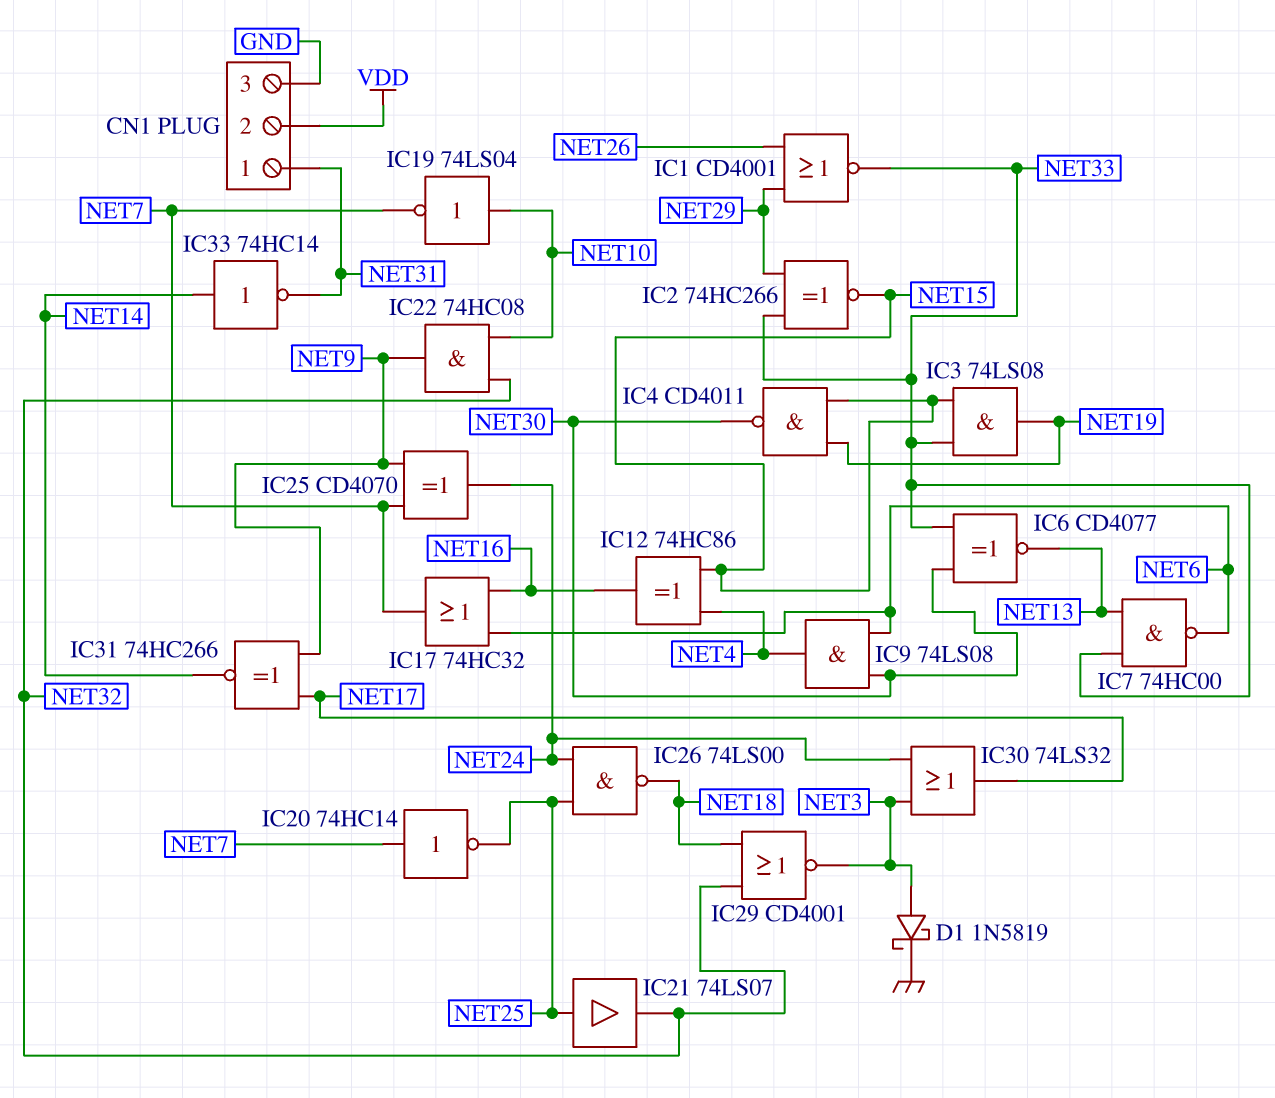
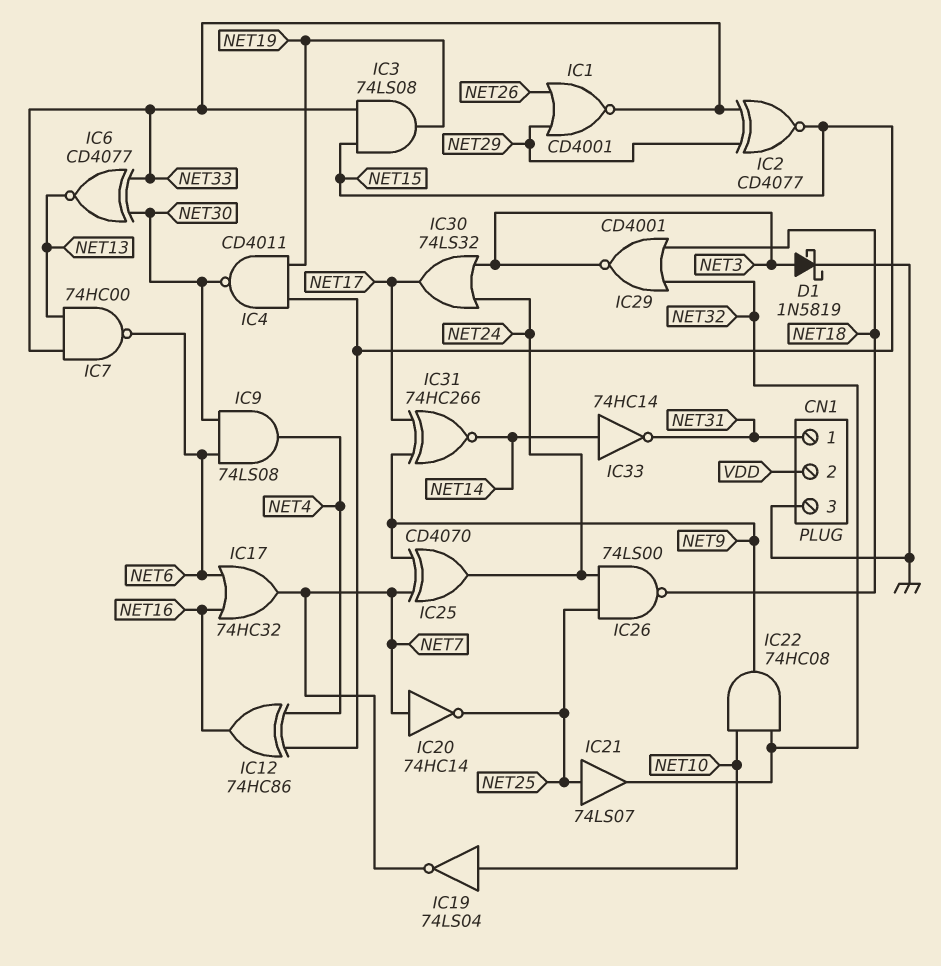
IC2: XNOR 74HC266 (in NET29, in NET33, out NET15) -> XNOR CD4077 (in NET29, in NET33, out NET15)

